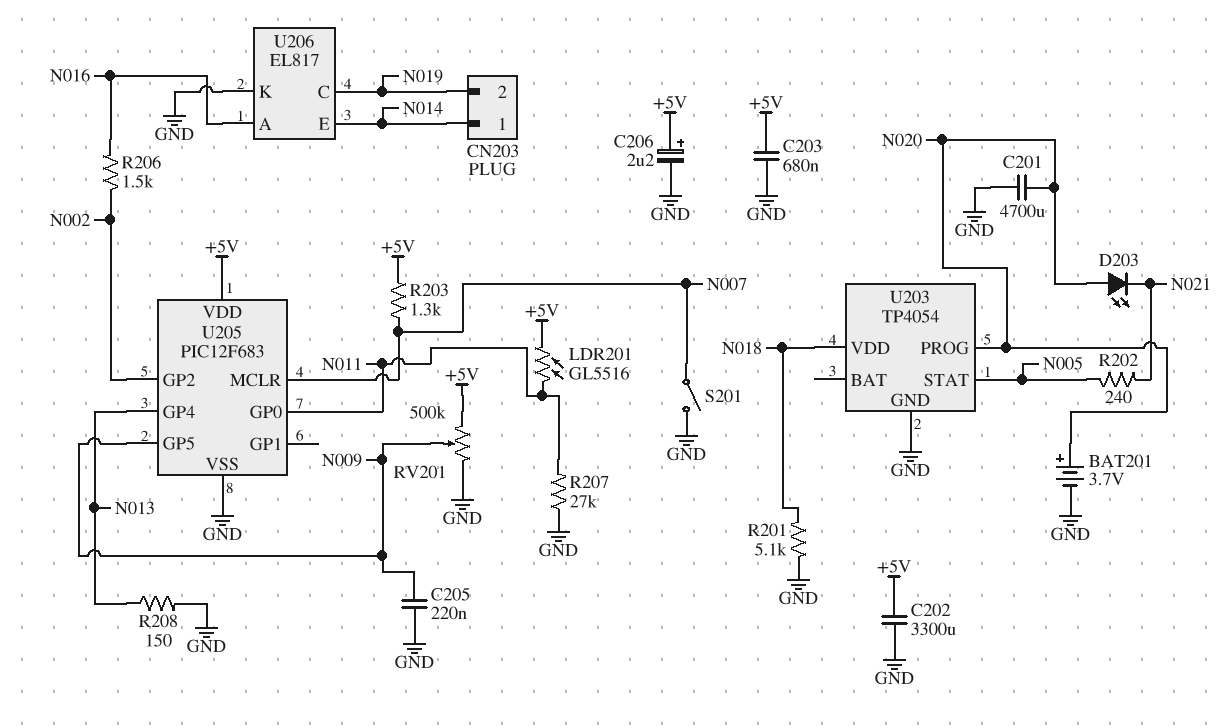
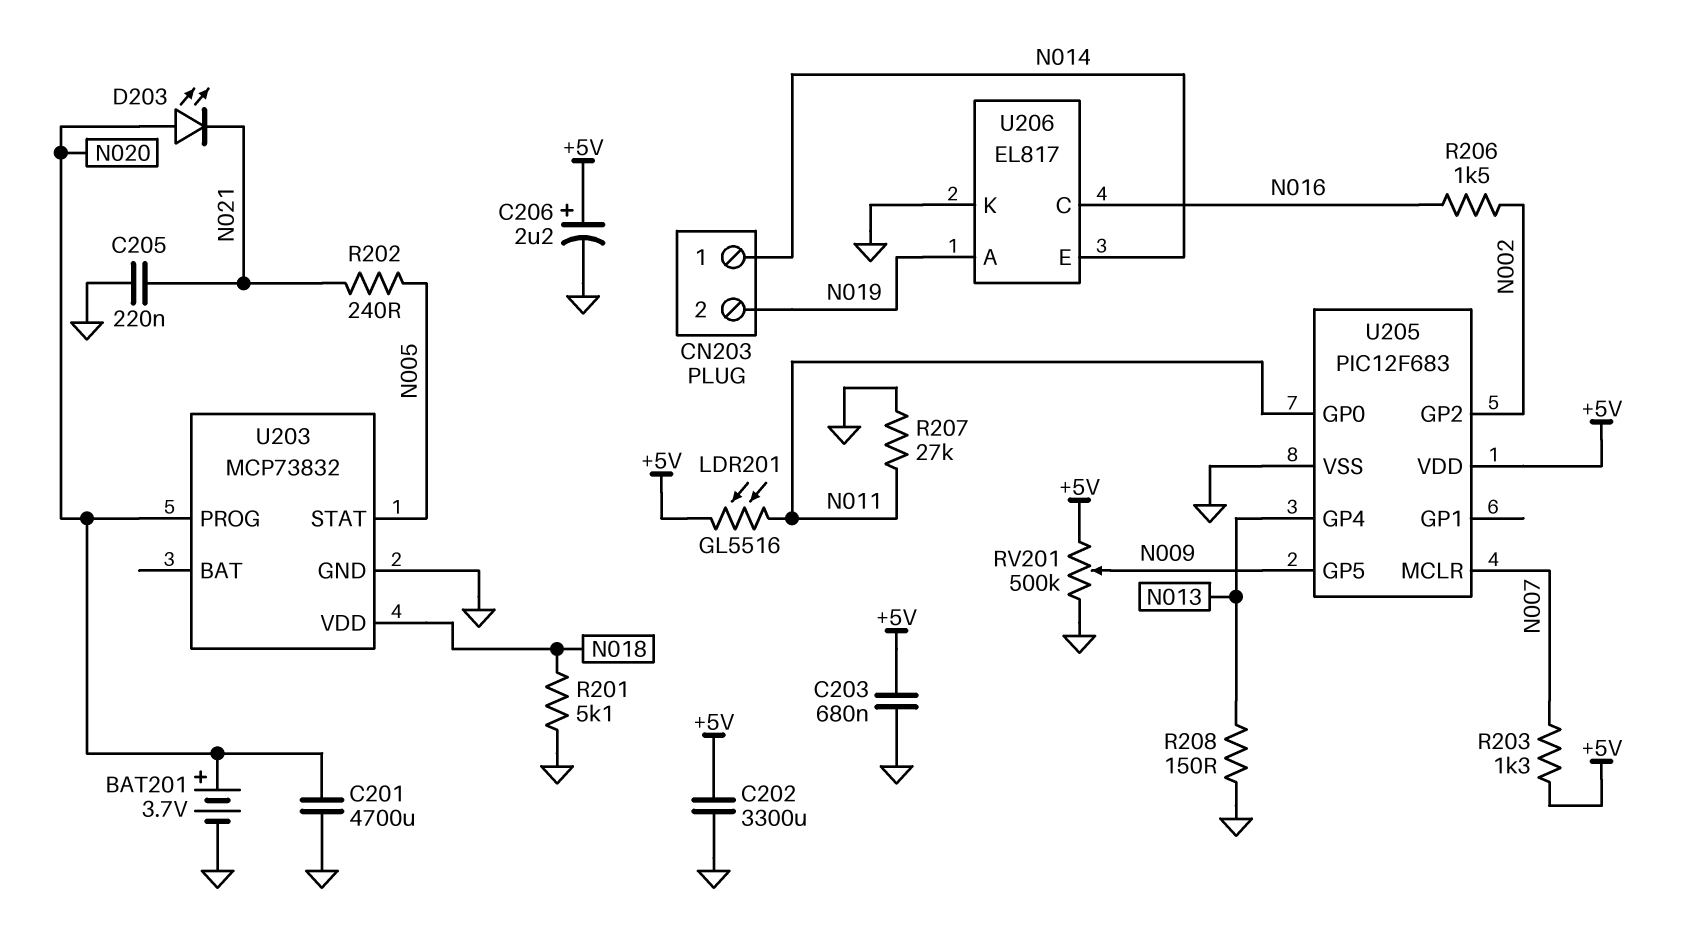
C205: 220nF (GND, N009) -> 220nF (GND, N021)
S201: switch (GND, N007) -> none
U203: TP4054 -> MCP73832
U206 pin A: N016 -> N019
U206 pin C: N019 -> N016

